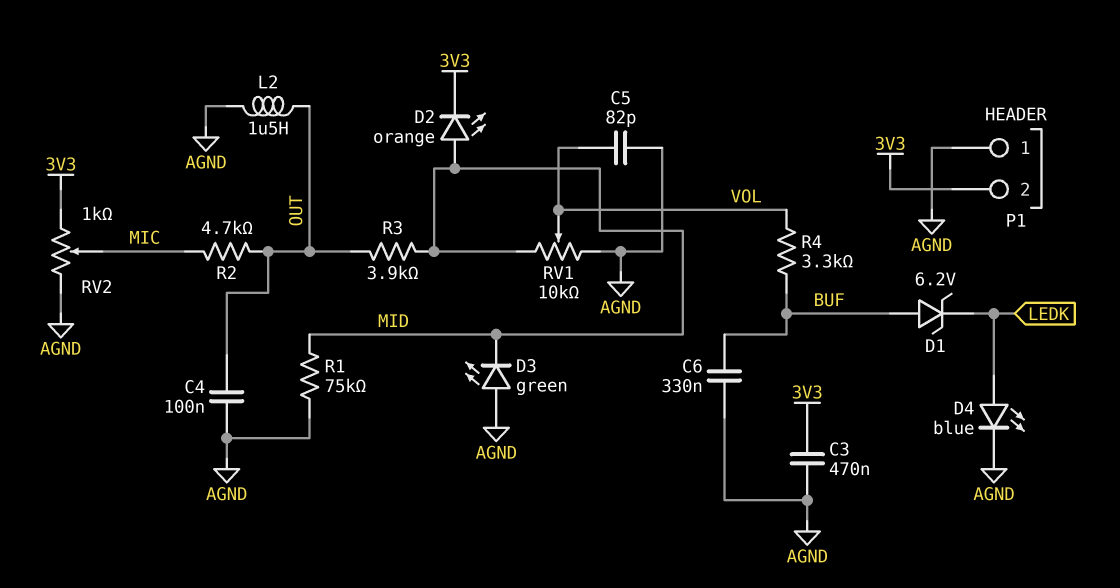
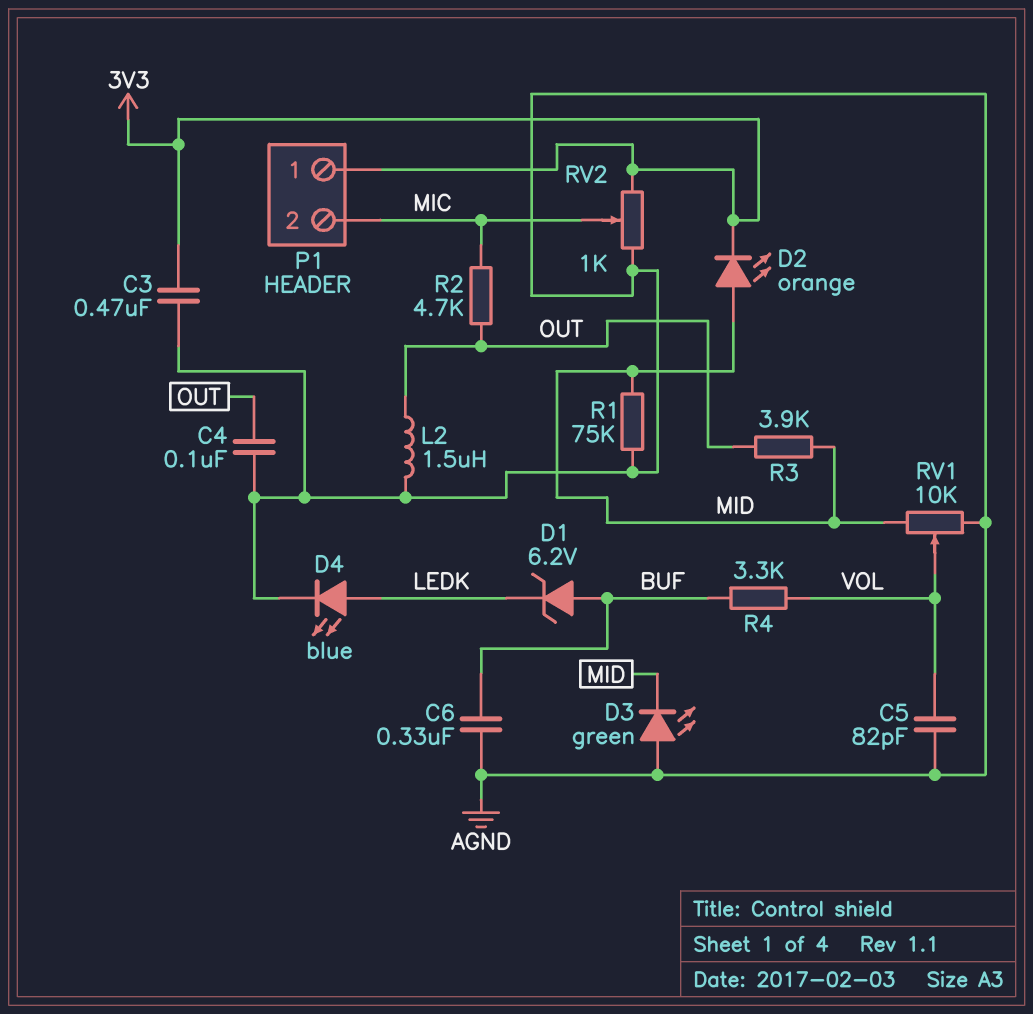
P1 pin 1: AGND -> 3V3
P1 pin 2: 3V3 -> MIC

